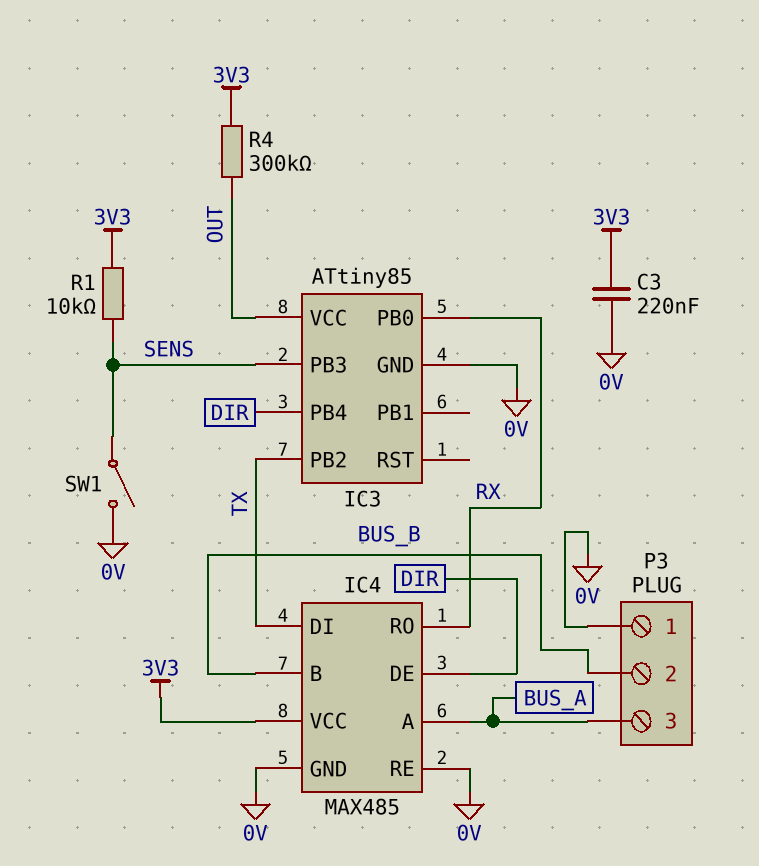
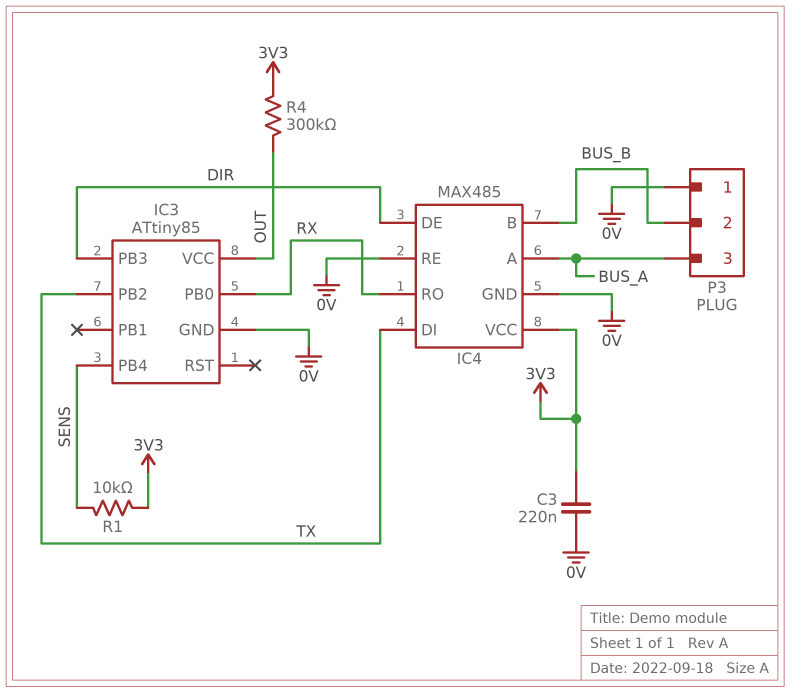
IC3 pin PB3: SENS -> DIR
IC3 pin PB4: DIR -> SENS
SW1: switch (0V, SENS) -> none

